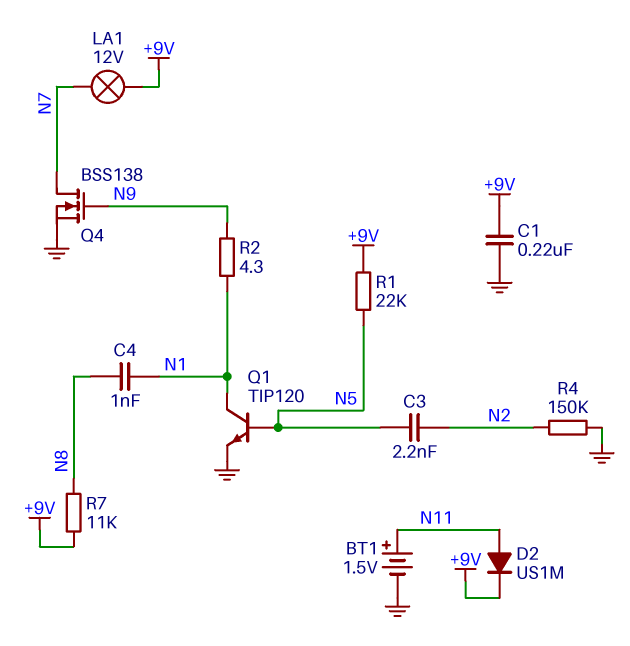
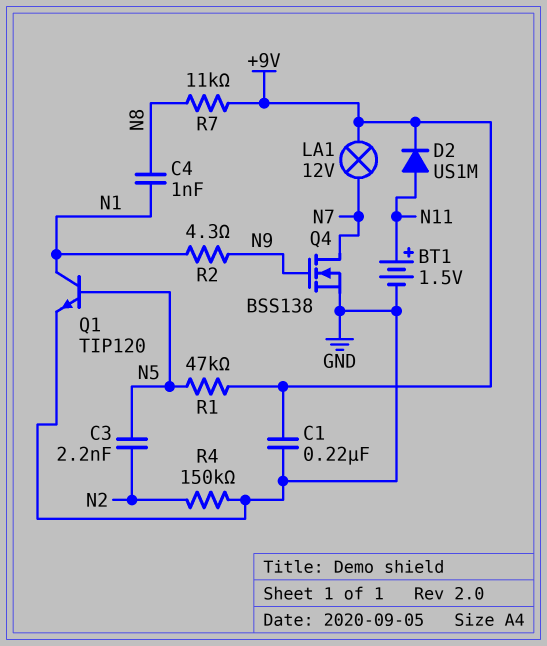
R1: 22k (+9V, N5) -> 47k (+9V, N5)

